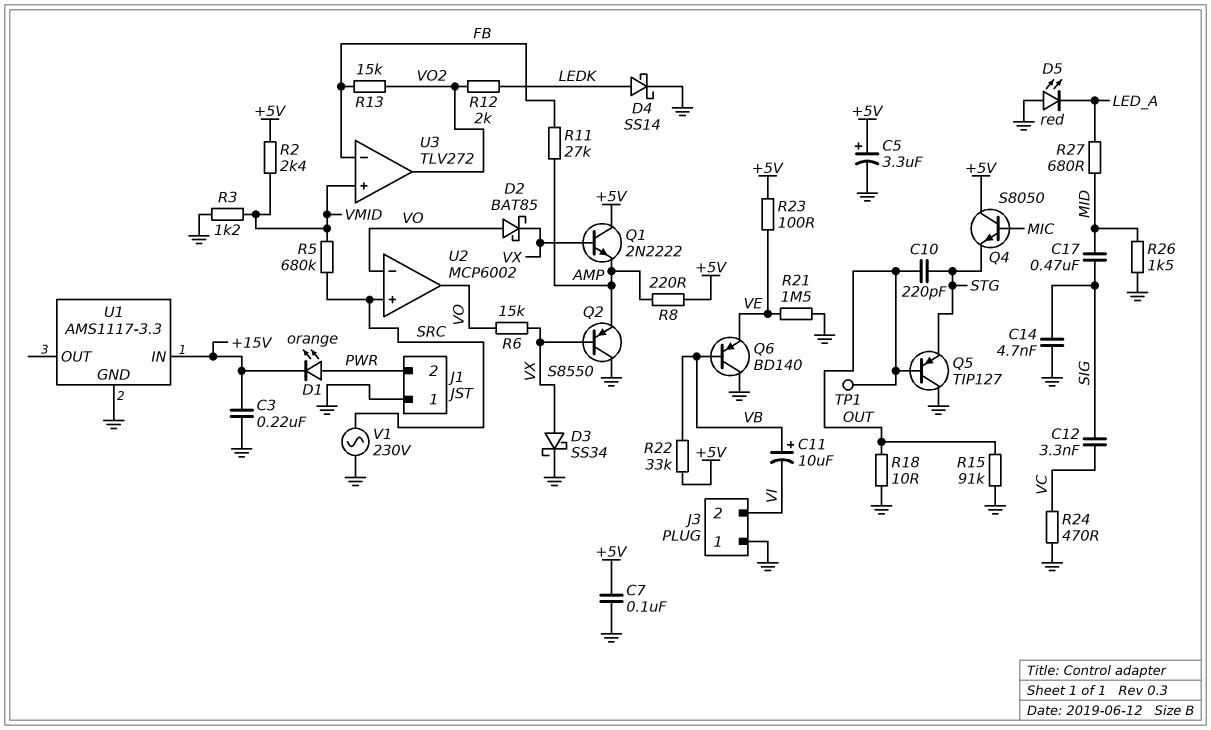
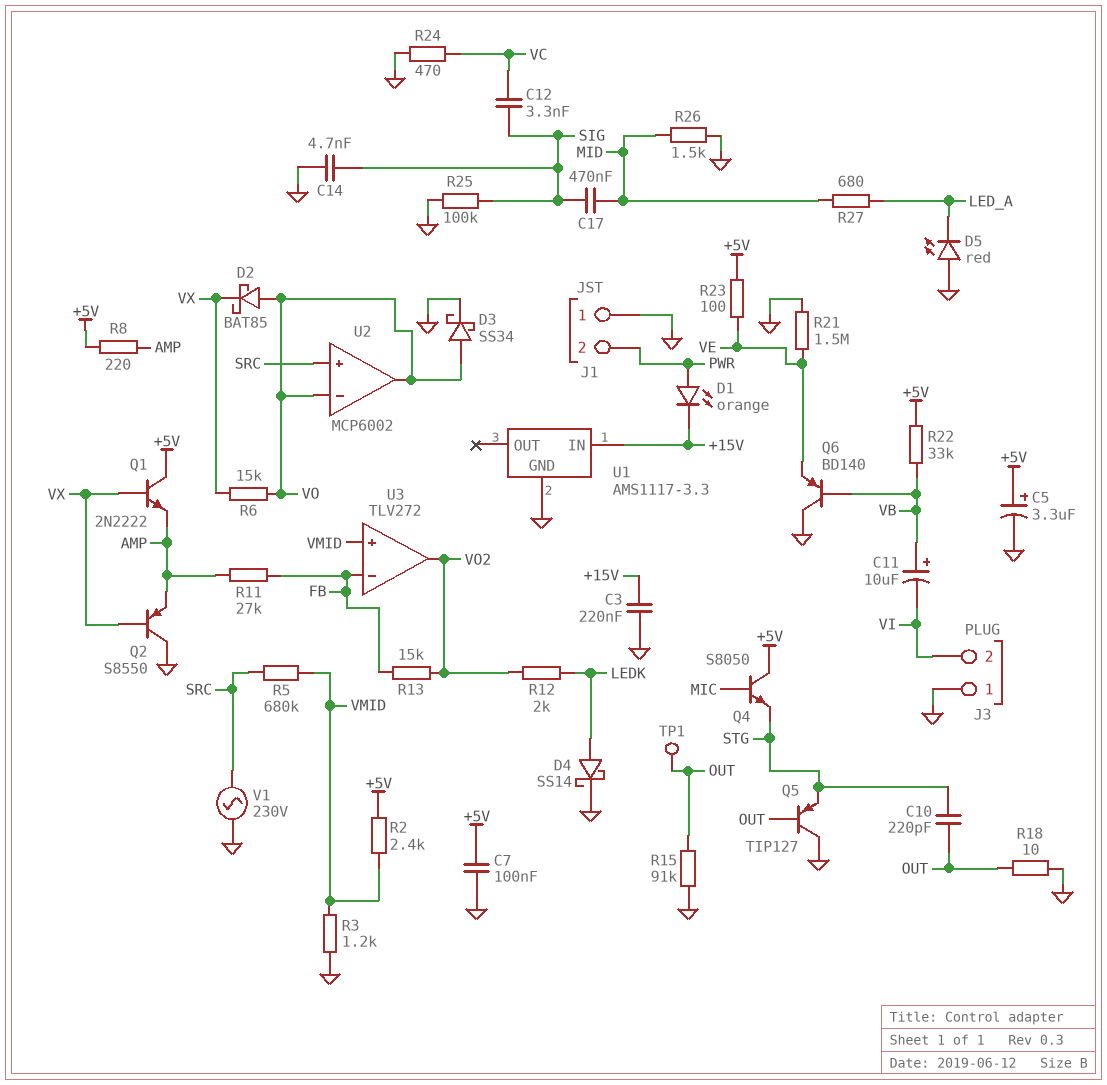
D3: schottky SS34 (A VX, K GND) -> schottky SS34 (A VO, K GND)
R25: none -> 100k (GND, SIG)

